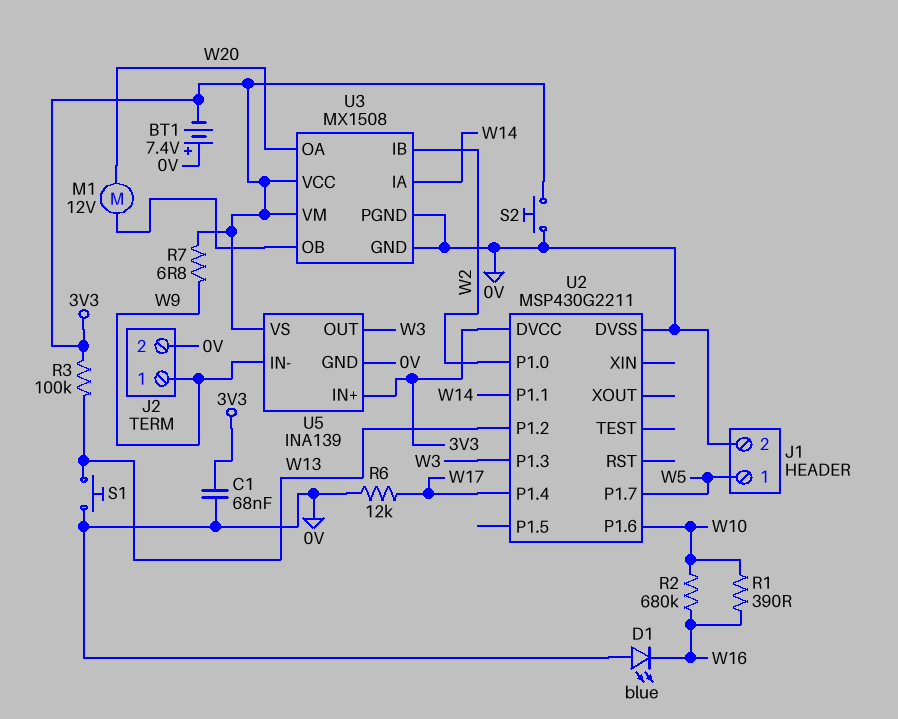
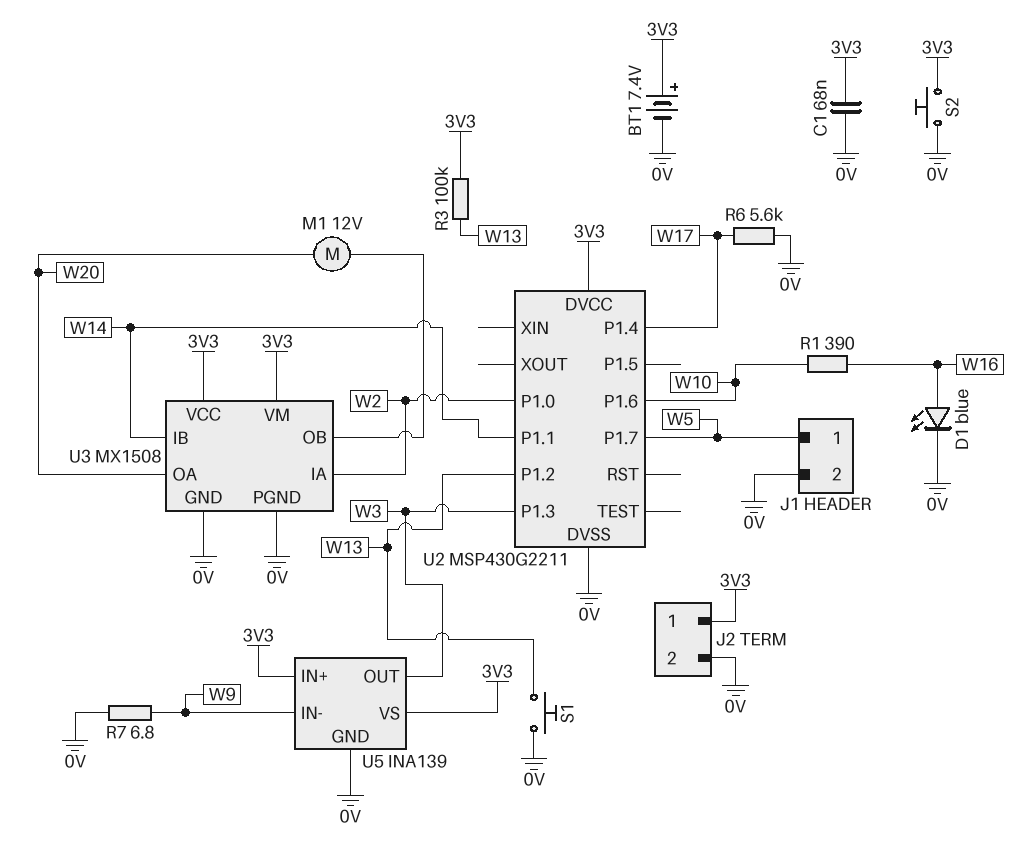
BT1: 7.4V (plus 0V, minus 3V3) -> 7.4V (plus 3V3, minus 0V)
D1: LED blue (A 0V, K W16) -> LED blue (A W16, K 0V)
J2 pin 1: W9 -> 3V3
R2: 680k (W10, W16) -> none
R6: 12k (0V, W17) -> 5.6k (0V, W17)
R7: 6.8 (3V3, W9) -> 6.8 (0V, W9)
U3 pin IA: W14 -> W2
U3 pin IB: W2 -> W14

